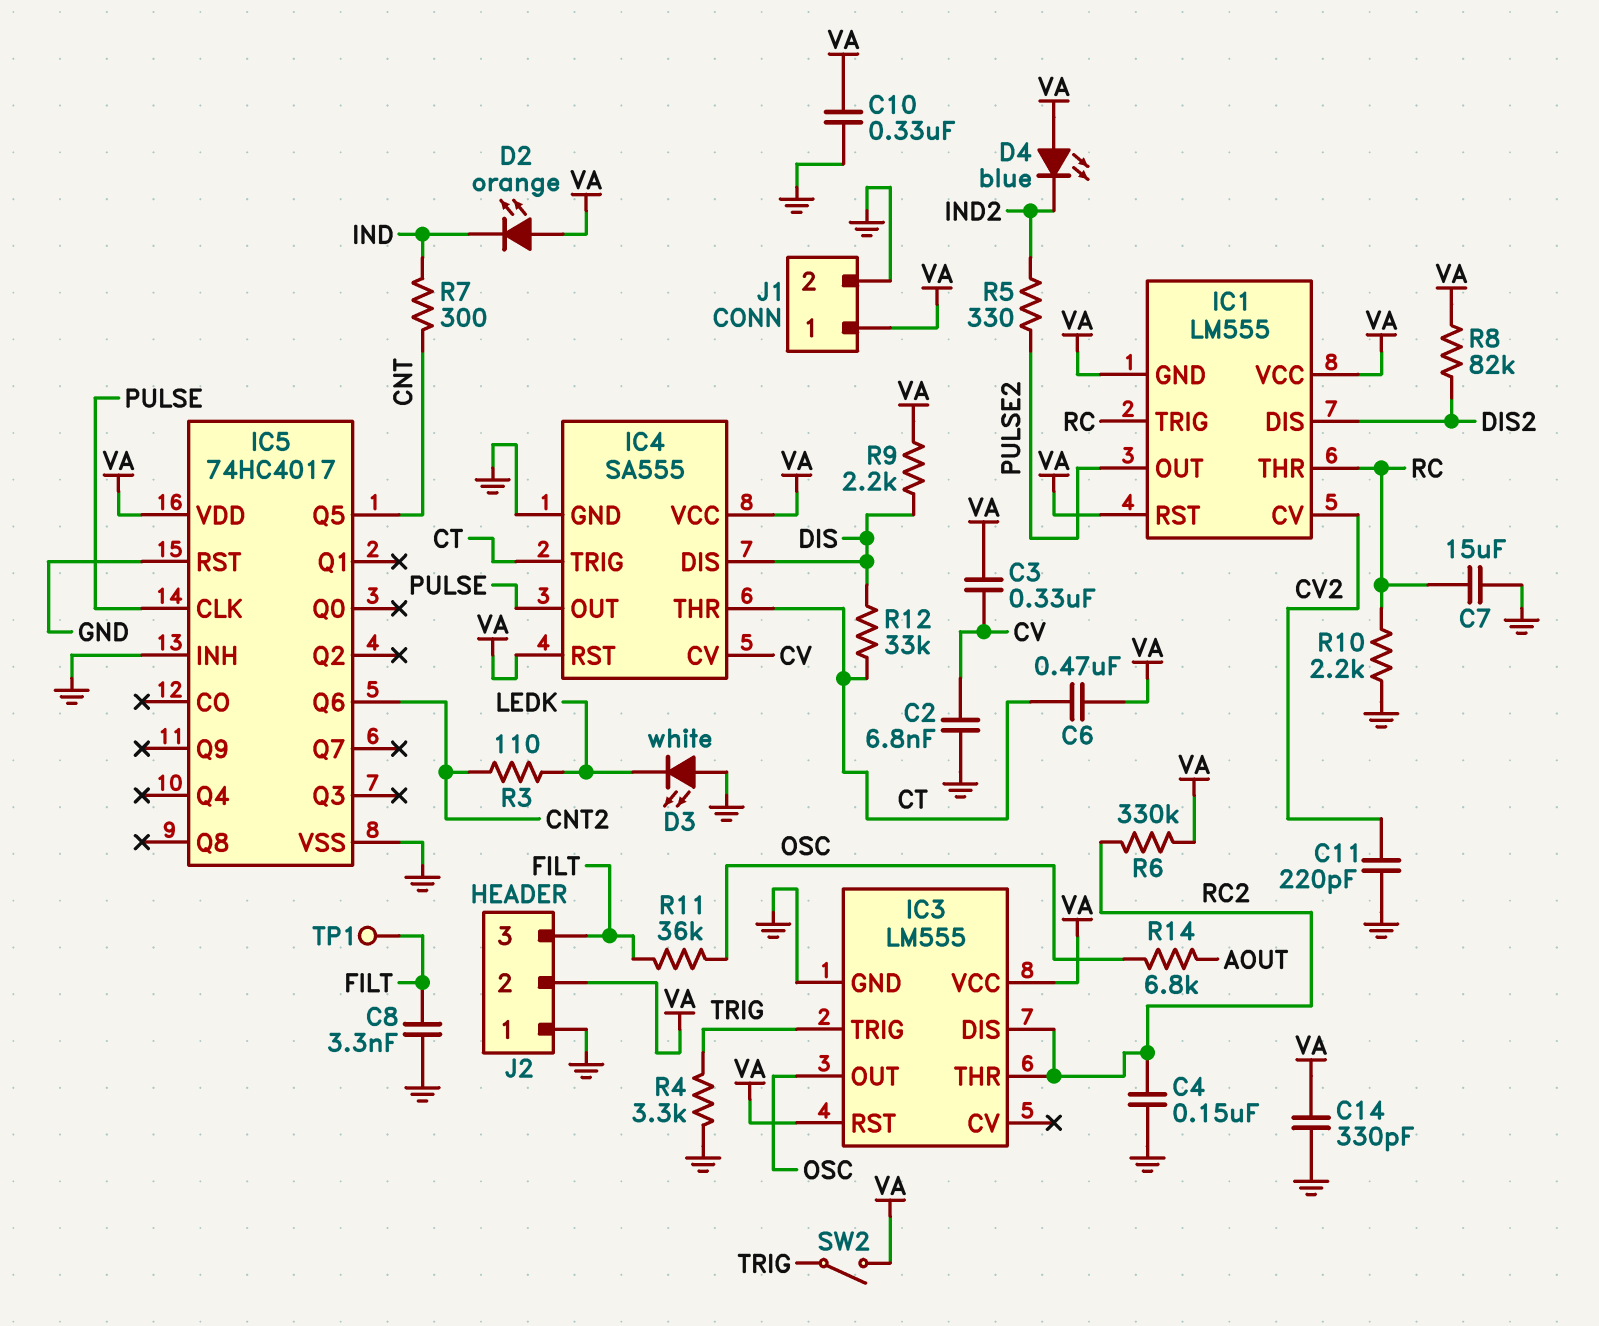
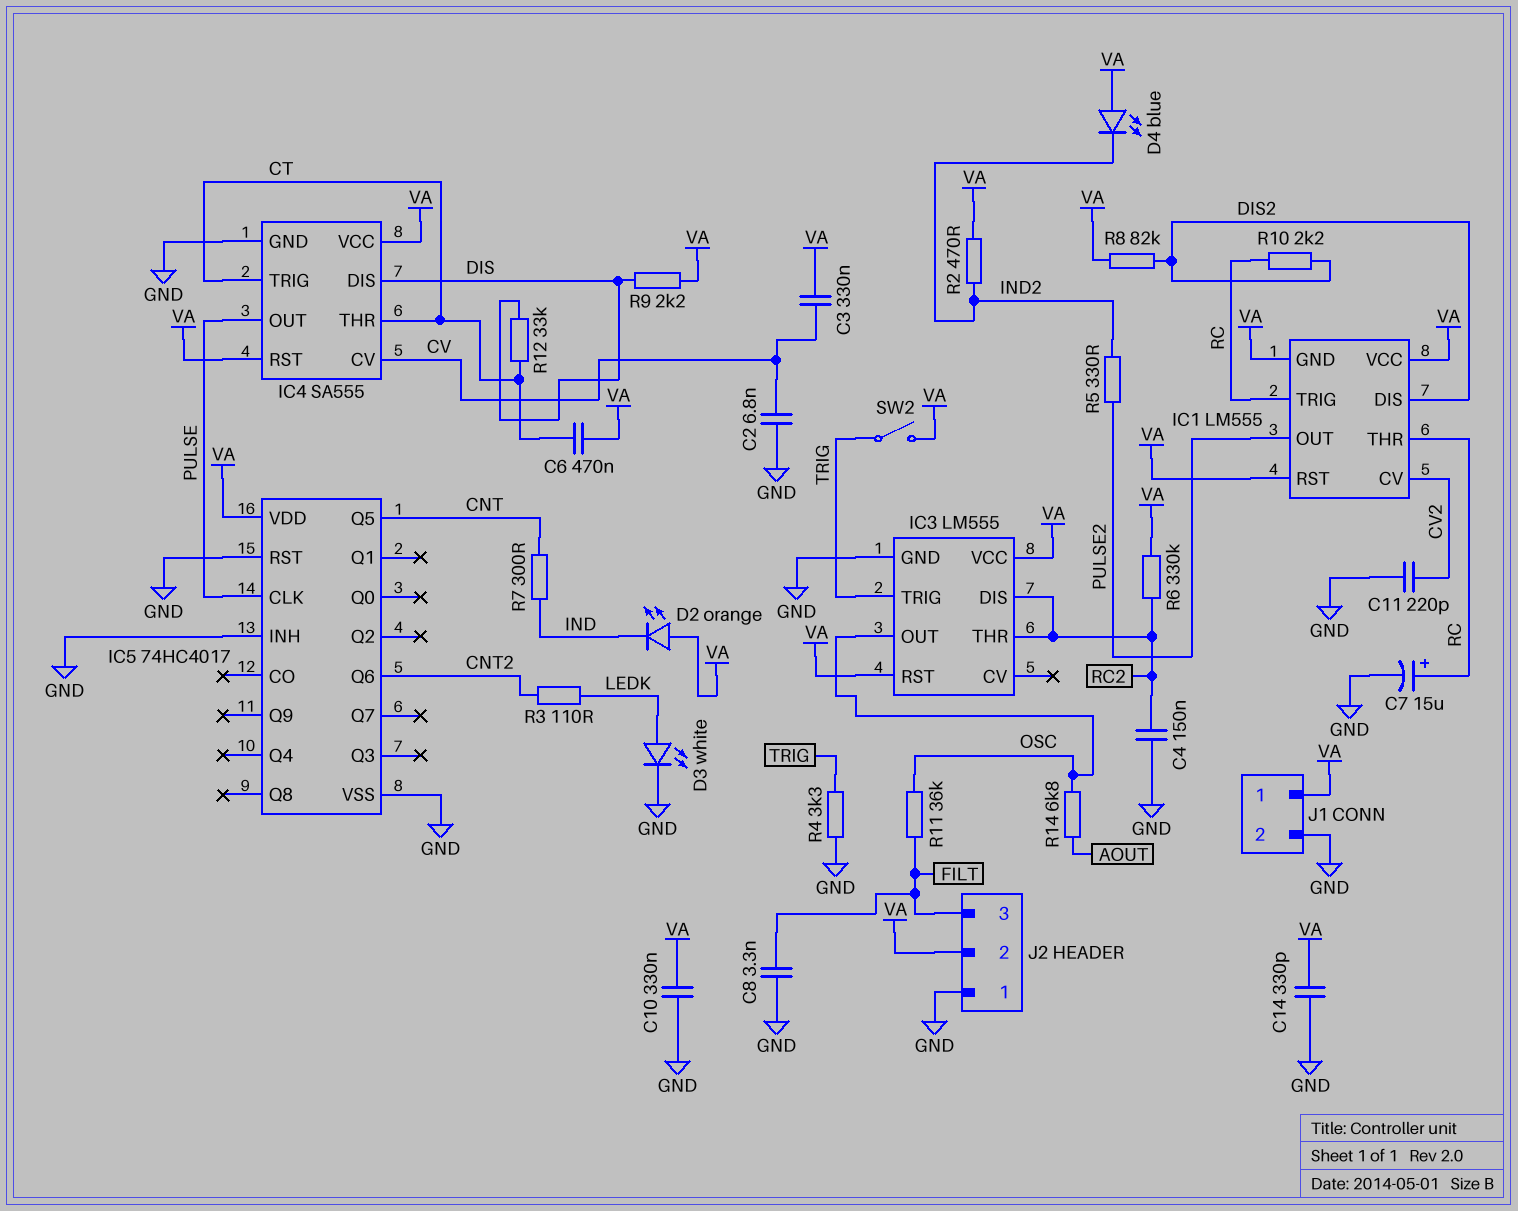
C7: 15uF (GND, RC) -> 15uF (plus RC, minus GND)
D3: LED white (A GND, K LEDK) -> LED white (A LEDK, K GND)
R2: none -> 470 (IND2, VA)
R10: 2.2k (GND, RC) -> 2.2k (DIS2, RC)
TP1: test point (FILT) -> none

